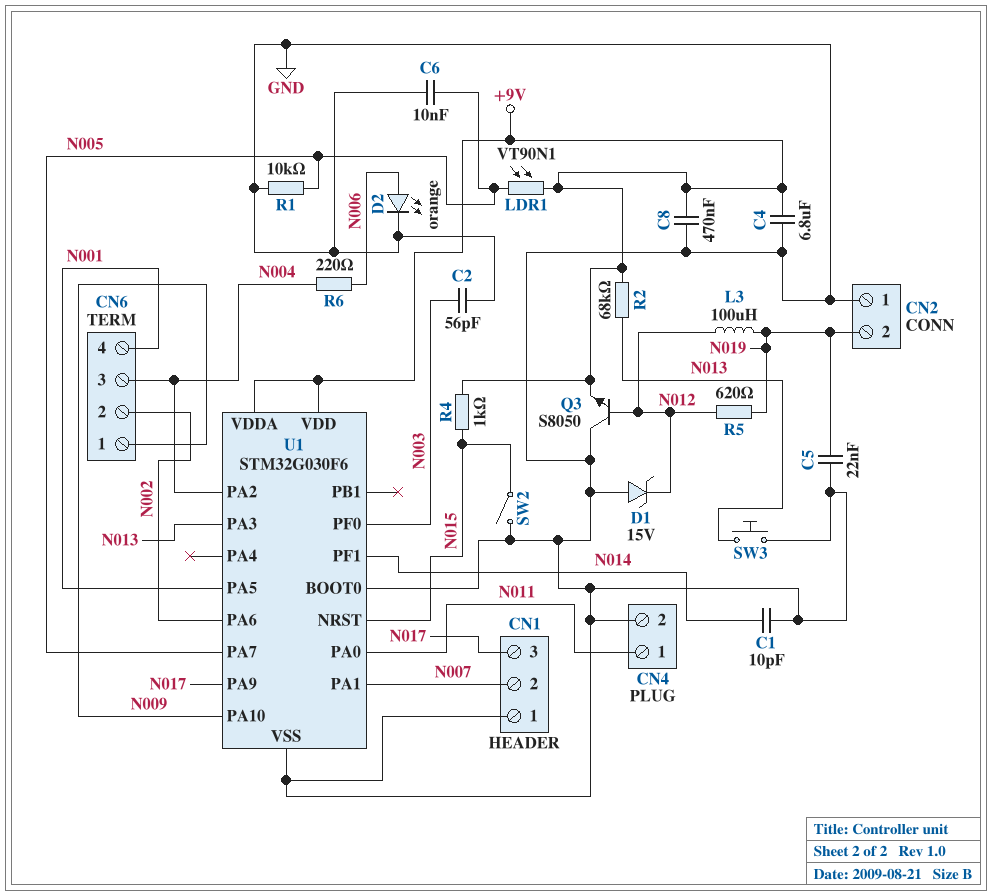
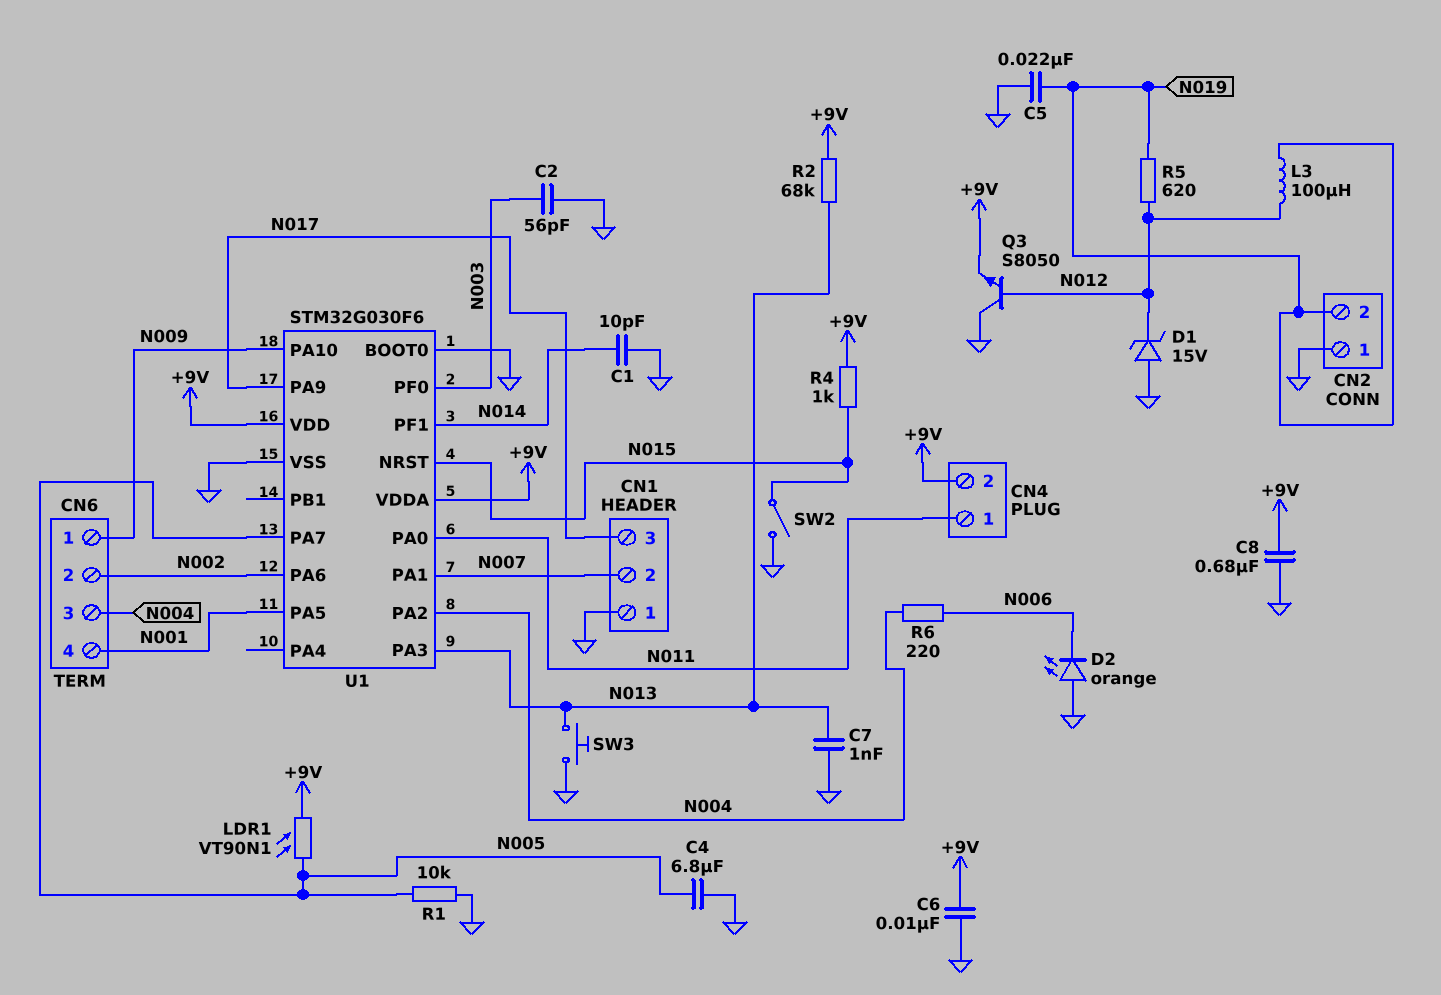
C4: 6.8uF (+9V, GND) -> 6.8uF (GND, N005)
C6: 10nF (GND, N005) -> 10nF (+9V, GND)
C7: none -> 1nF (GND, N013)
C8: 470nF (+9V, GND) -> 680nF (+9V, GND)
CN4 pin 2: GND -> +9V
D2: LED orange (A N006, K GND) -> LED orange (A GND, K N006)

